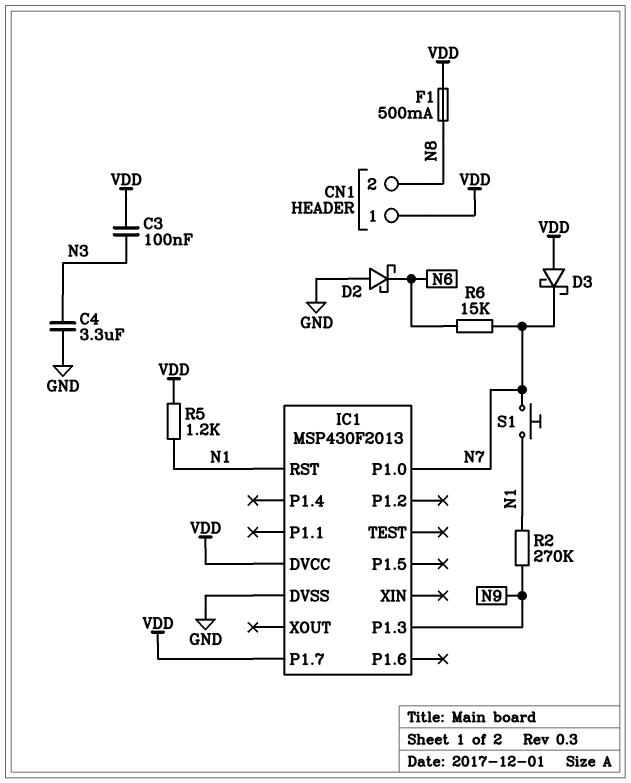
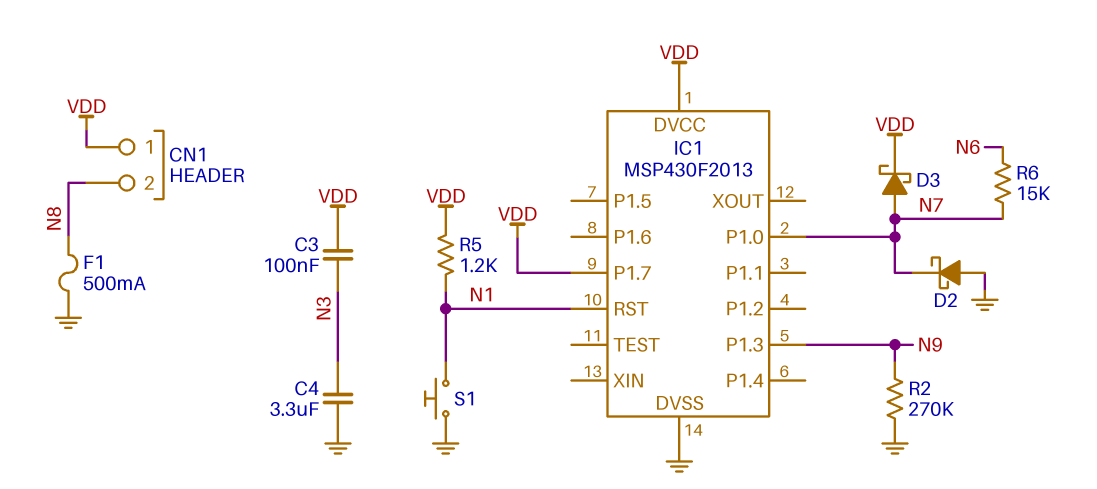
D2: schottky (A GND, K N6) -> schottky (A GND, K N7)
D3: schottky (A VDD, K N7) -> schottky (A N7, K VDD)
F1: 500mA (N8, VDD) -> 500mA (GND, N8)
R2: 270k (N1, N9) -> 270k (GND, N9)
S1: button (N1, N7) -> button (GND, N1)

